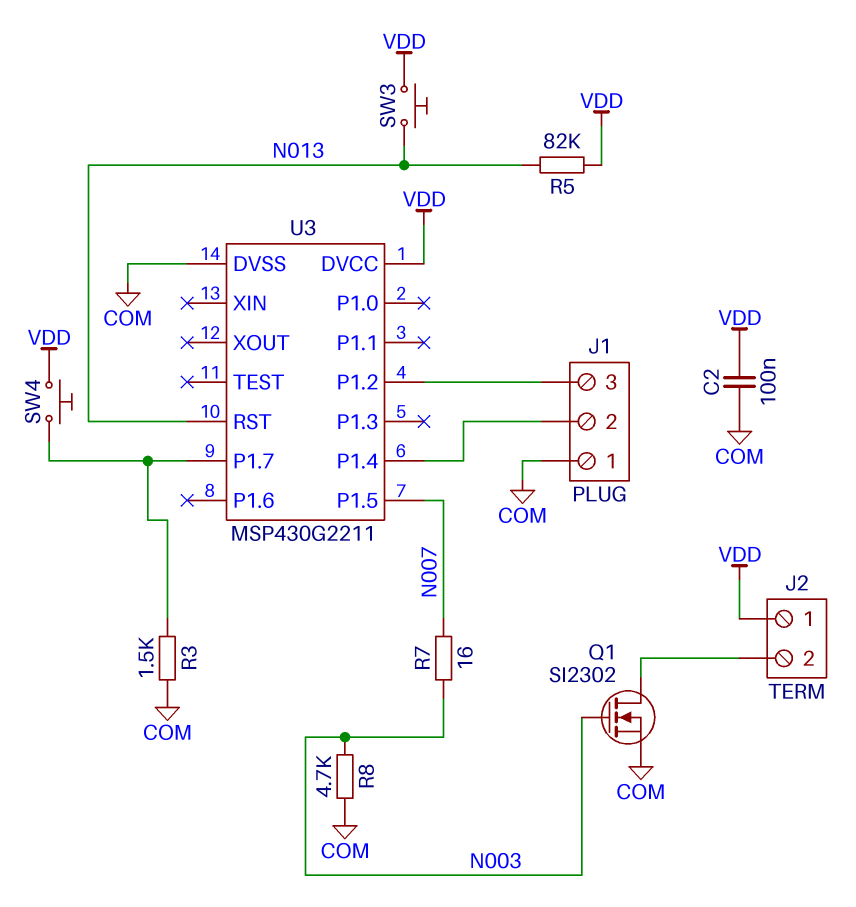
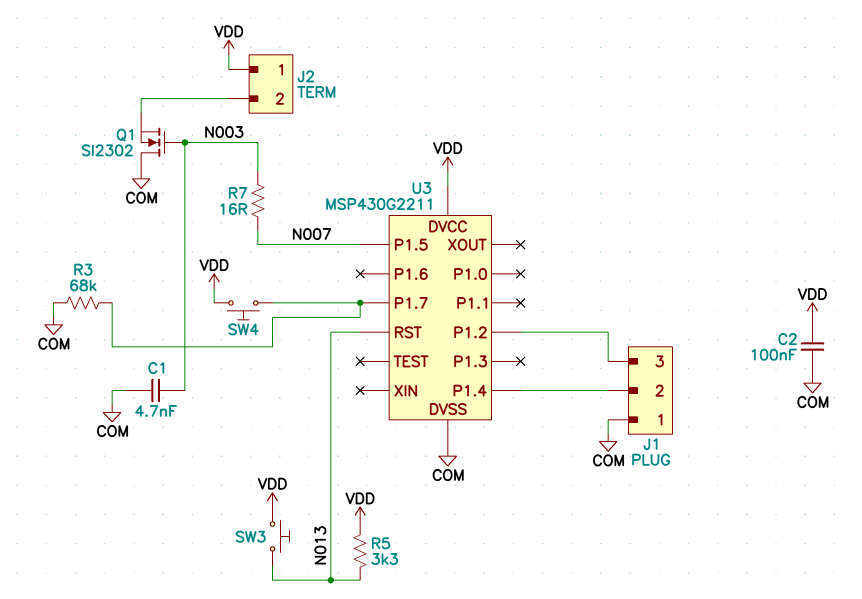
C1: none -> 4.7nF (COM, N003)
Q1: NMOS SI2302 (G N003, D J2/2, S COM) -> NMOS SI2302 (G N003, D COM, S J2/2)
R3: 1.5k (COM, U3/P1.7) -> 68k (COM, U3/P1.7)
R5: 82k (N013, VDD) -> 3.3k (N013, VDD)
R8: 4.7k (COM, N003) -> none

